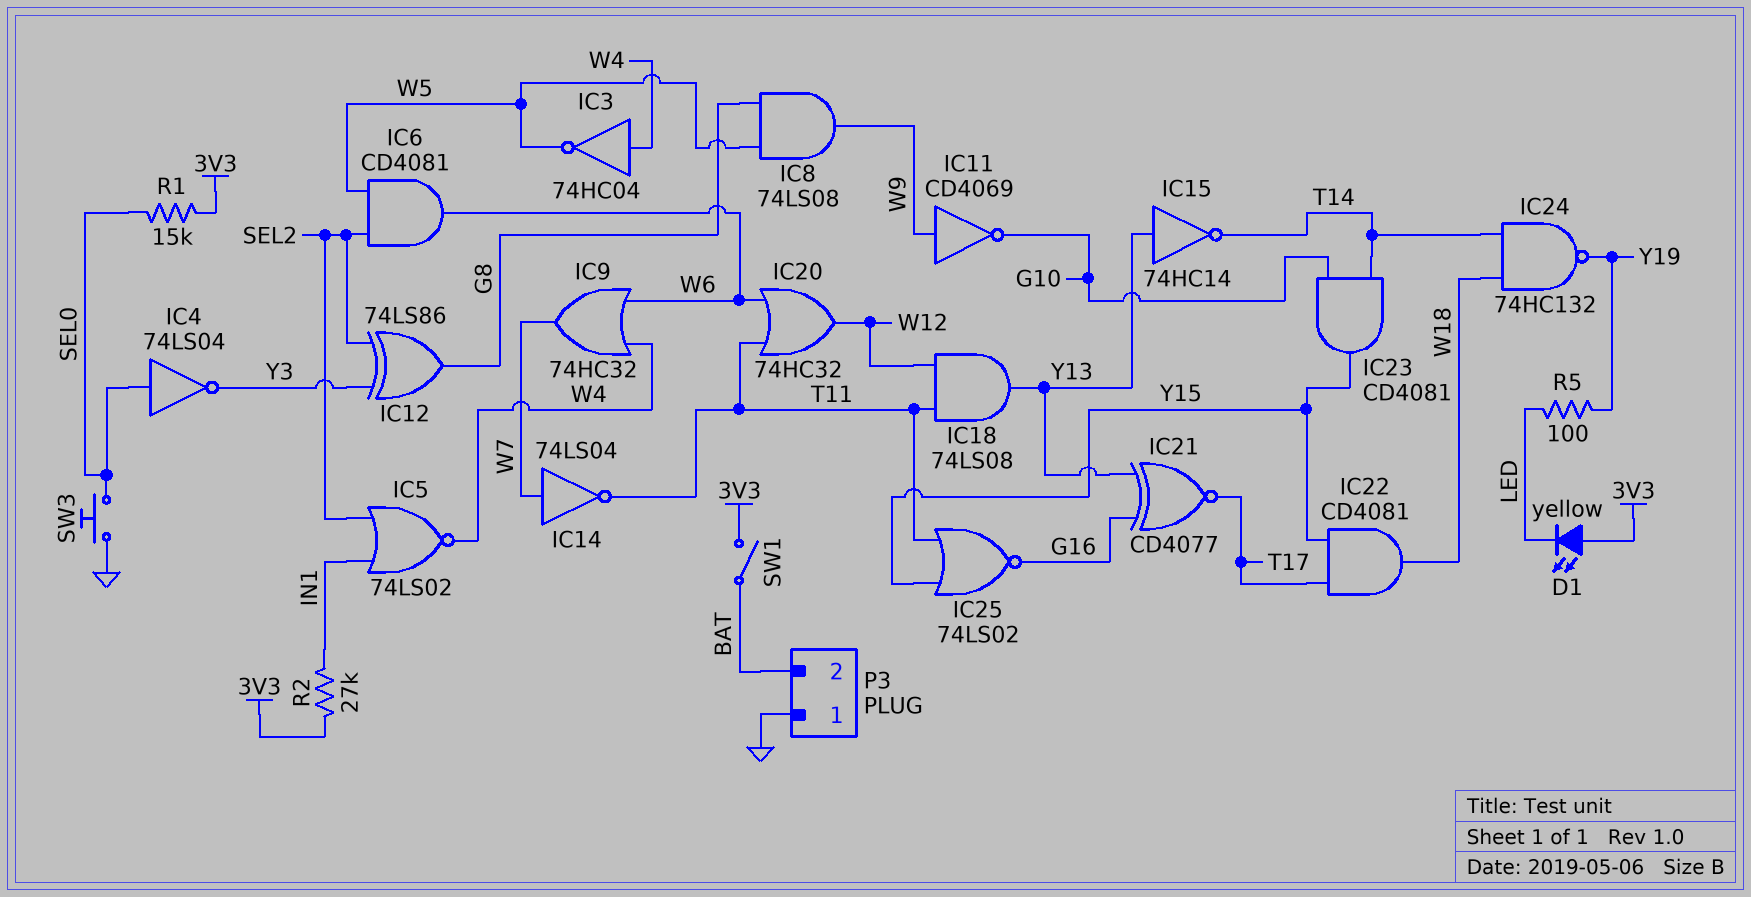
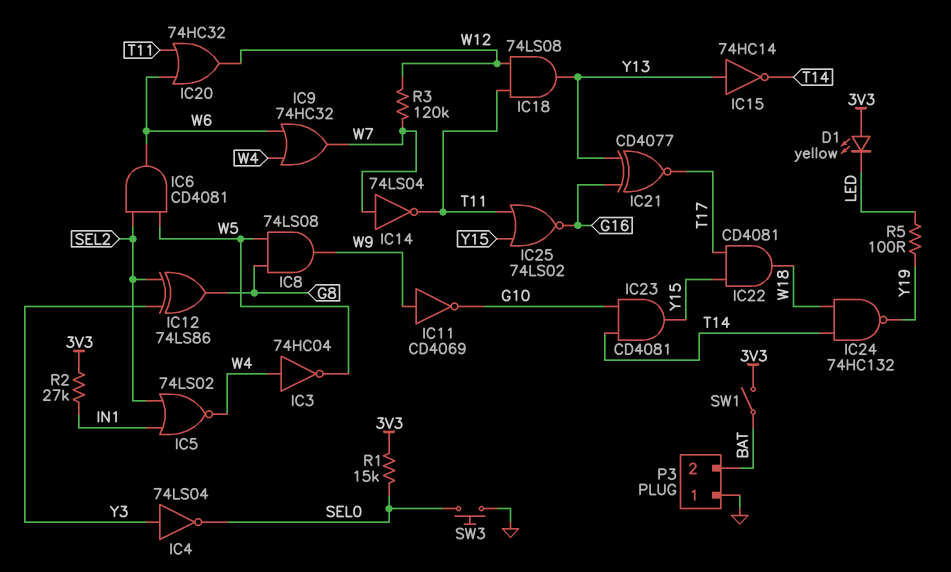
IC4: NOT 74LS04 (in SEL0, out Y3) -> NOT 74LS04 (in Y3, out SEL0)
R3: none -> 120k (W7, W12)

